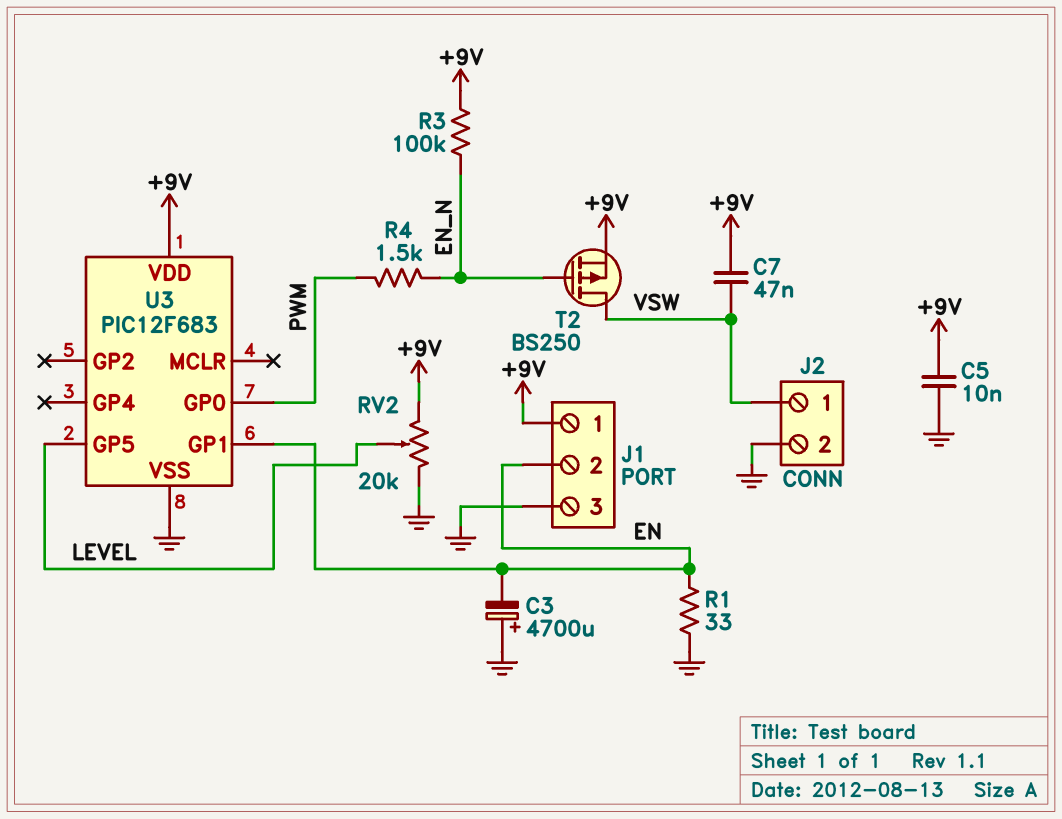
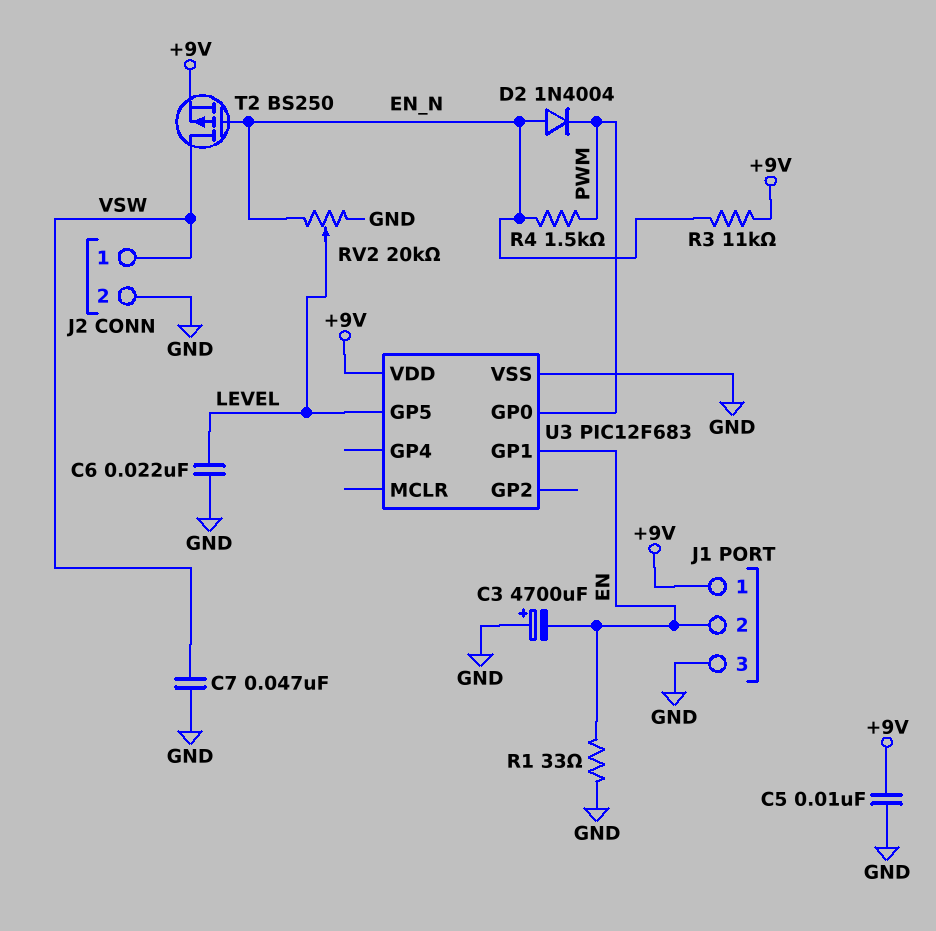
C6: none -> 22nF (GND, LEVEL)
C7: 47nF (+9V, VSW) -> 47nF (GND, VSW)
D2: none -> diode 1N4004 (A EN_N, K PWM)
R3: 100k (+9V, EN_N) -> 11k (+9V, EN_N)
RV2: 20k (+9V, GND, wiper LEVEL) -> 20k (EN_N, GND, wiper LEVEL)

